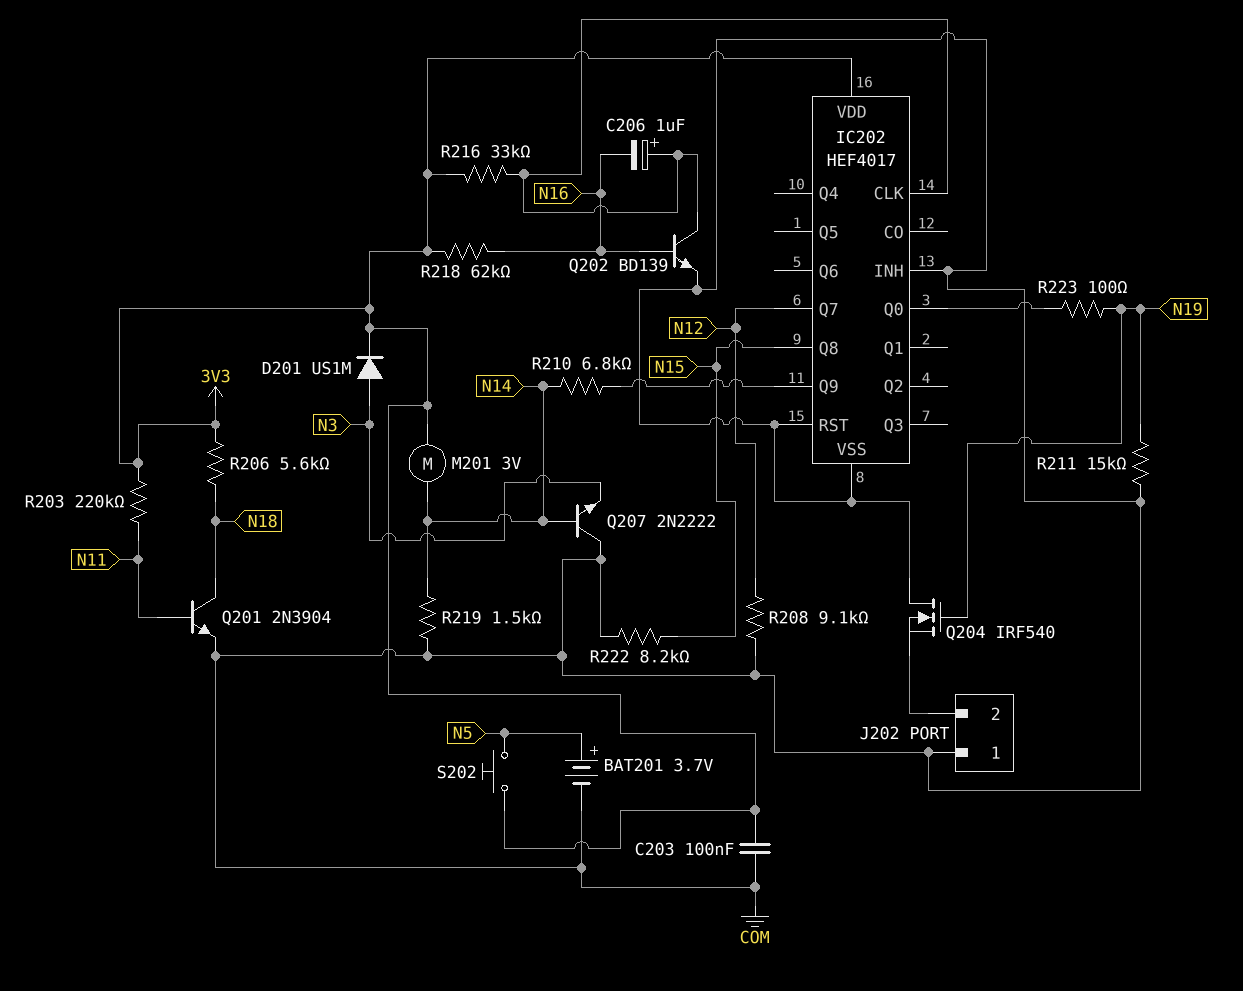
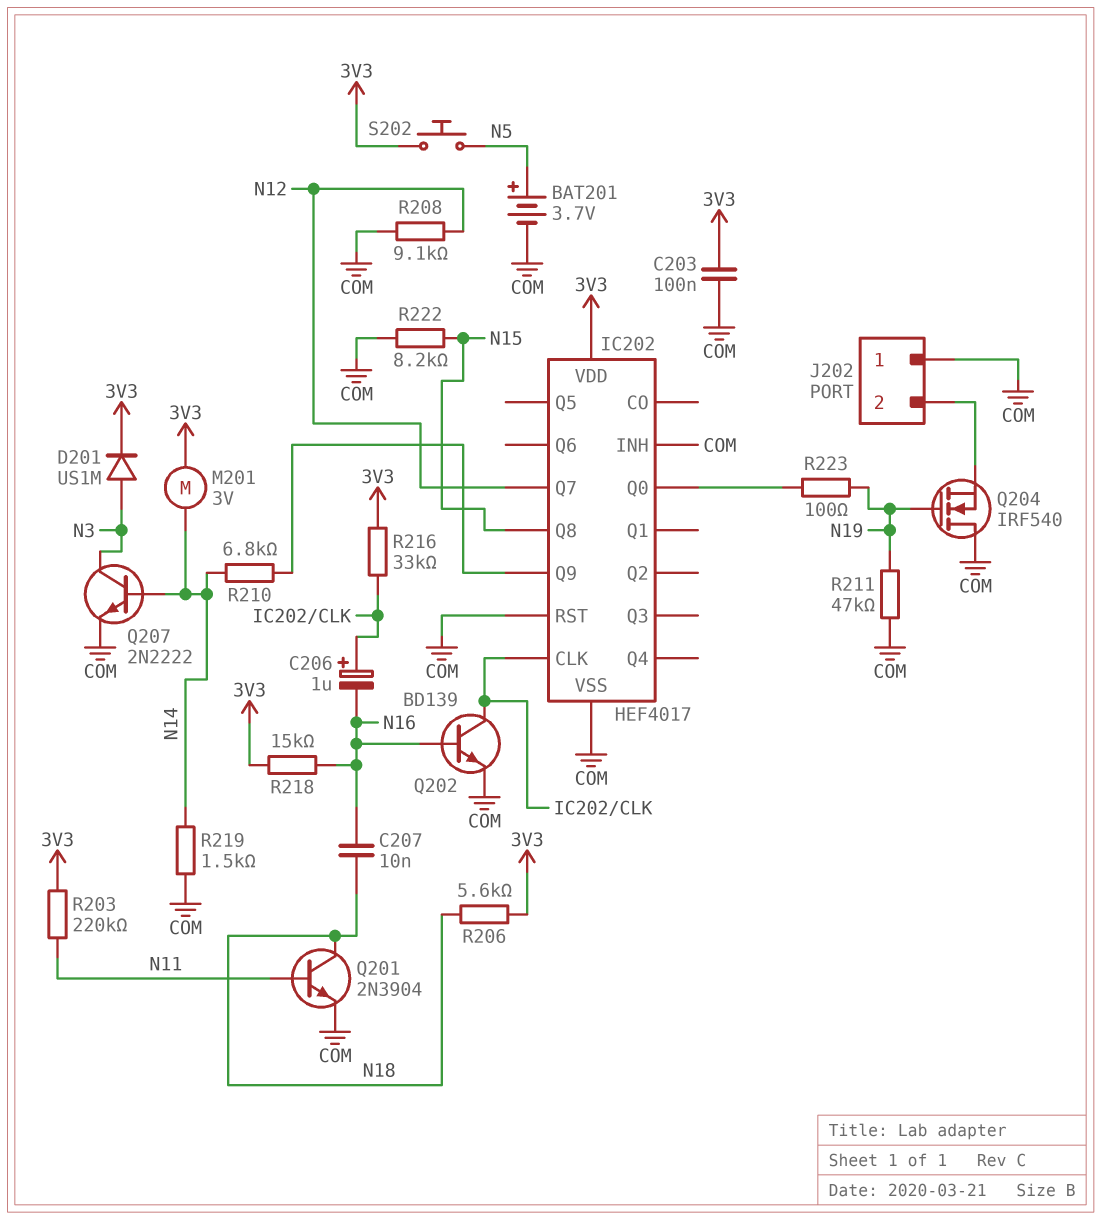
C207: none -> 10nF (N16, N18)
Q207: NPN 2N2222 (B N14, C COM, E N3) -> NPN 2N2222 (B N14, C N3, E COM)
R211: 15k (COM, N19) -> 47k (COM, N19)
R218: 62k (3V3, N16) -> 15k (3V3, N16)

